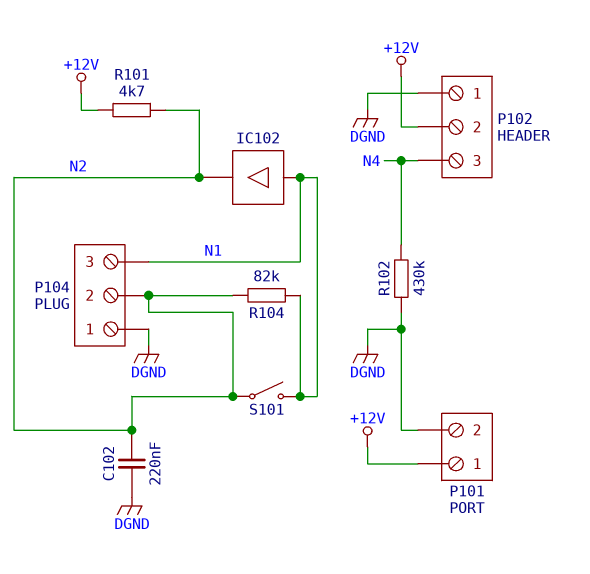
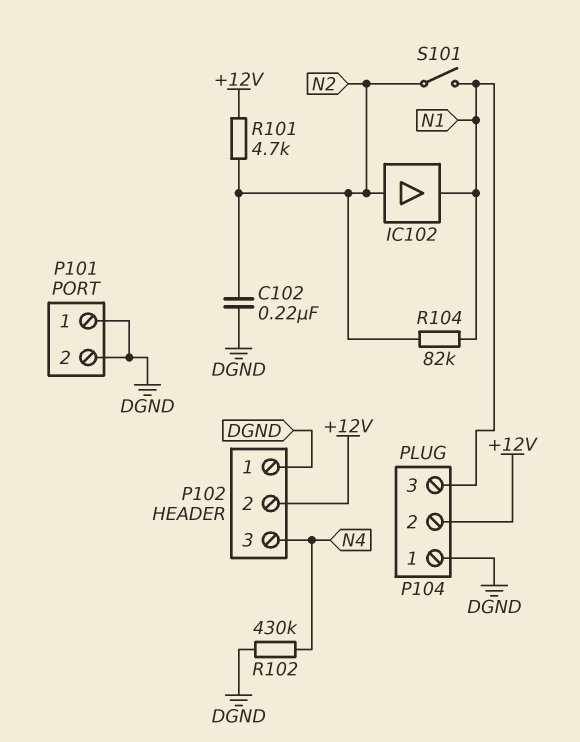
IC102: buffer (in N1, out N2) -> buffer (in N2, out N1)
P101 pin 1: +12V -> DGND
P104 pin 2: N2 -> +12V

